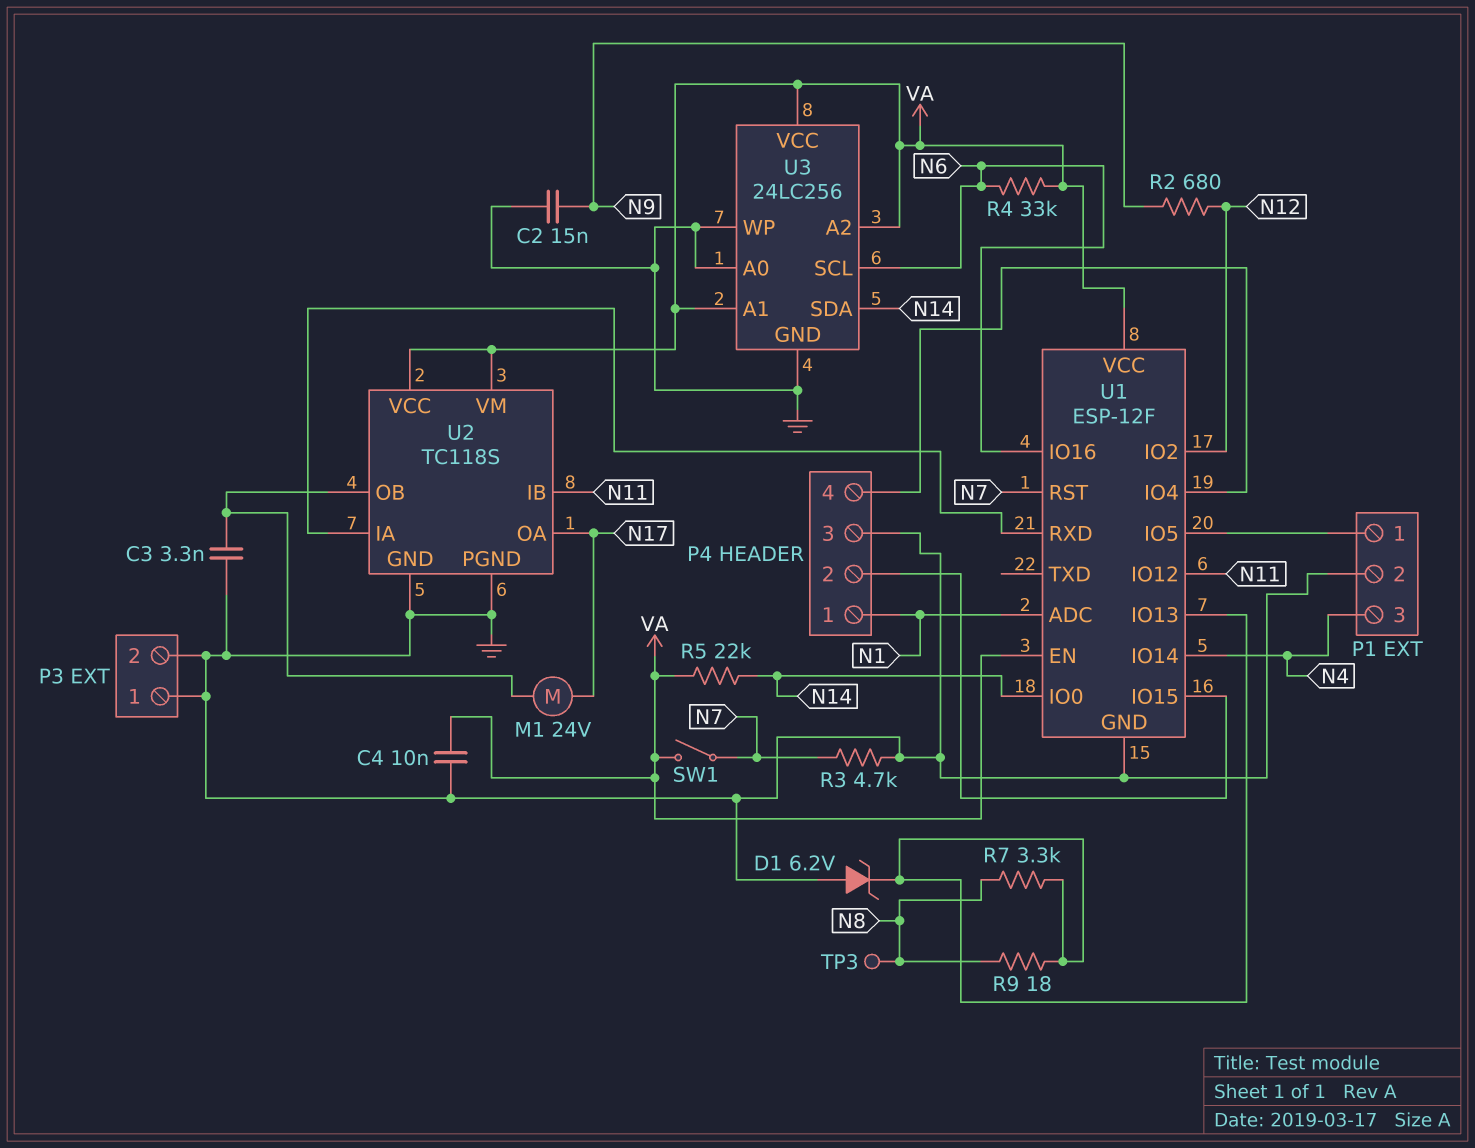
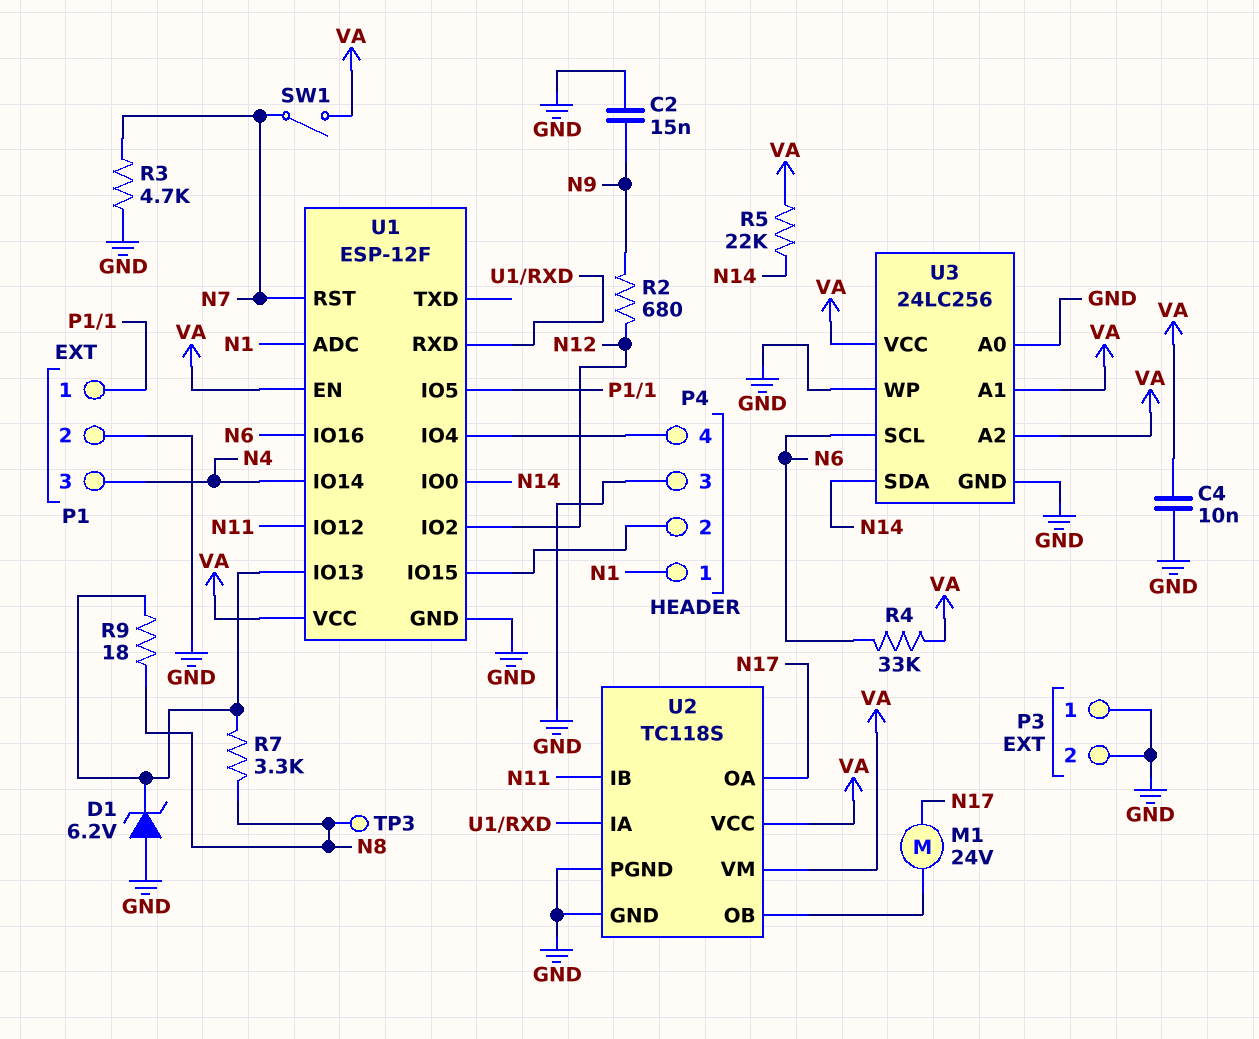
C3: 3.3nF (GND, U2/OB) -> none

